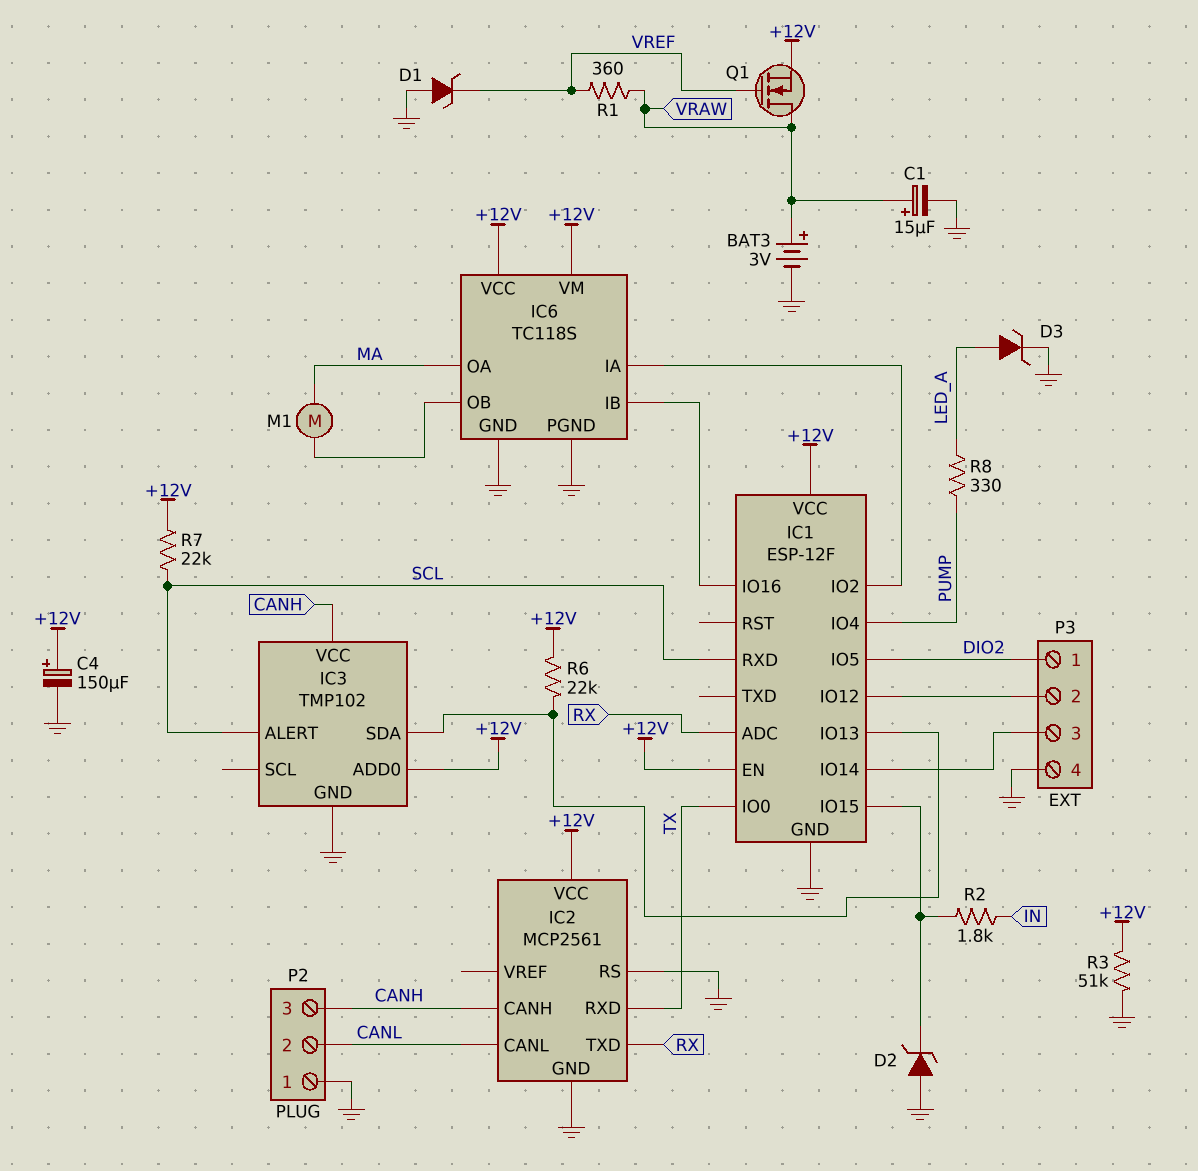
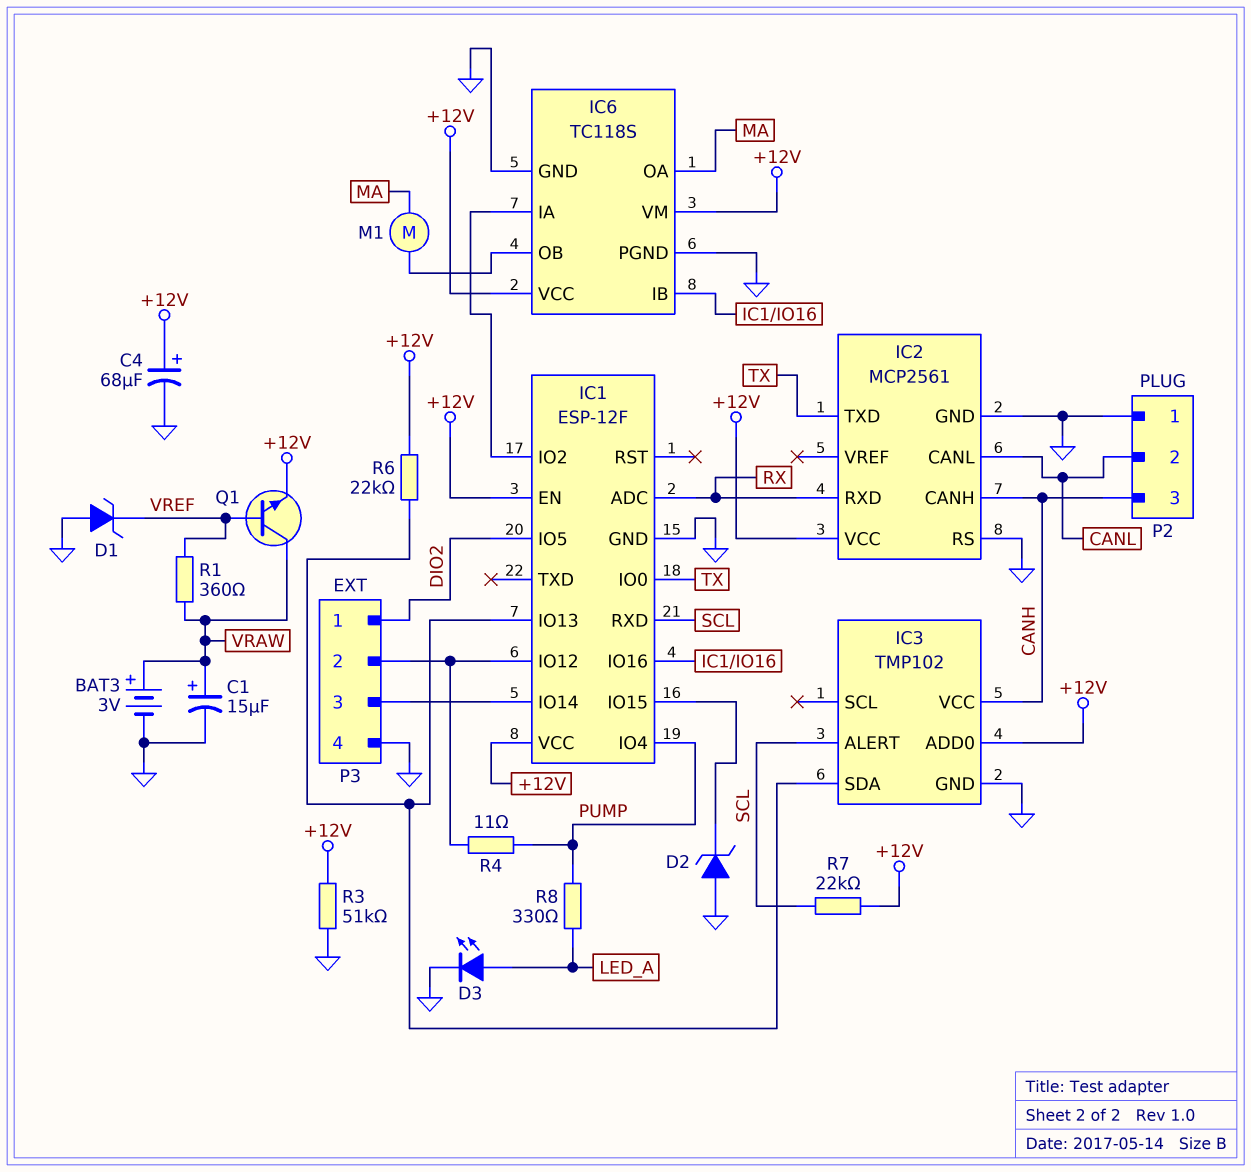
C4: 150uF (plus +12V, minus GND) -> 68uF (plus +12V, minus GND)
D3: zener (A LED_A, K GND) -> LED (A LED_A, K GND)
IC2 pin RXD: TX -> RX
IC2 pin TXD: RX -> TX
Q1: NMOS (G VREF, D VRAW, S +12V) -> NPN (B VREF, C VRAW, E +12V)
R2: 1.8k (IC1/IO15, IN) -> none
R4: none -> 11 (IC1/IO12, PUMP)

